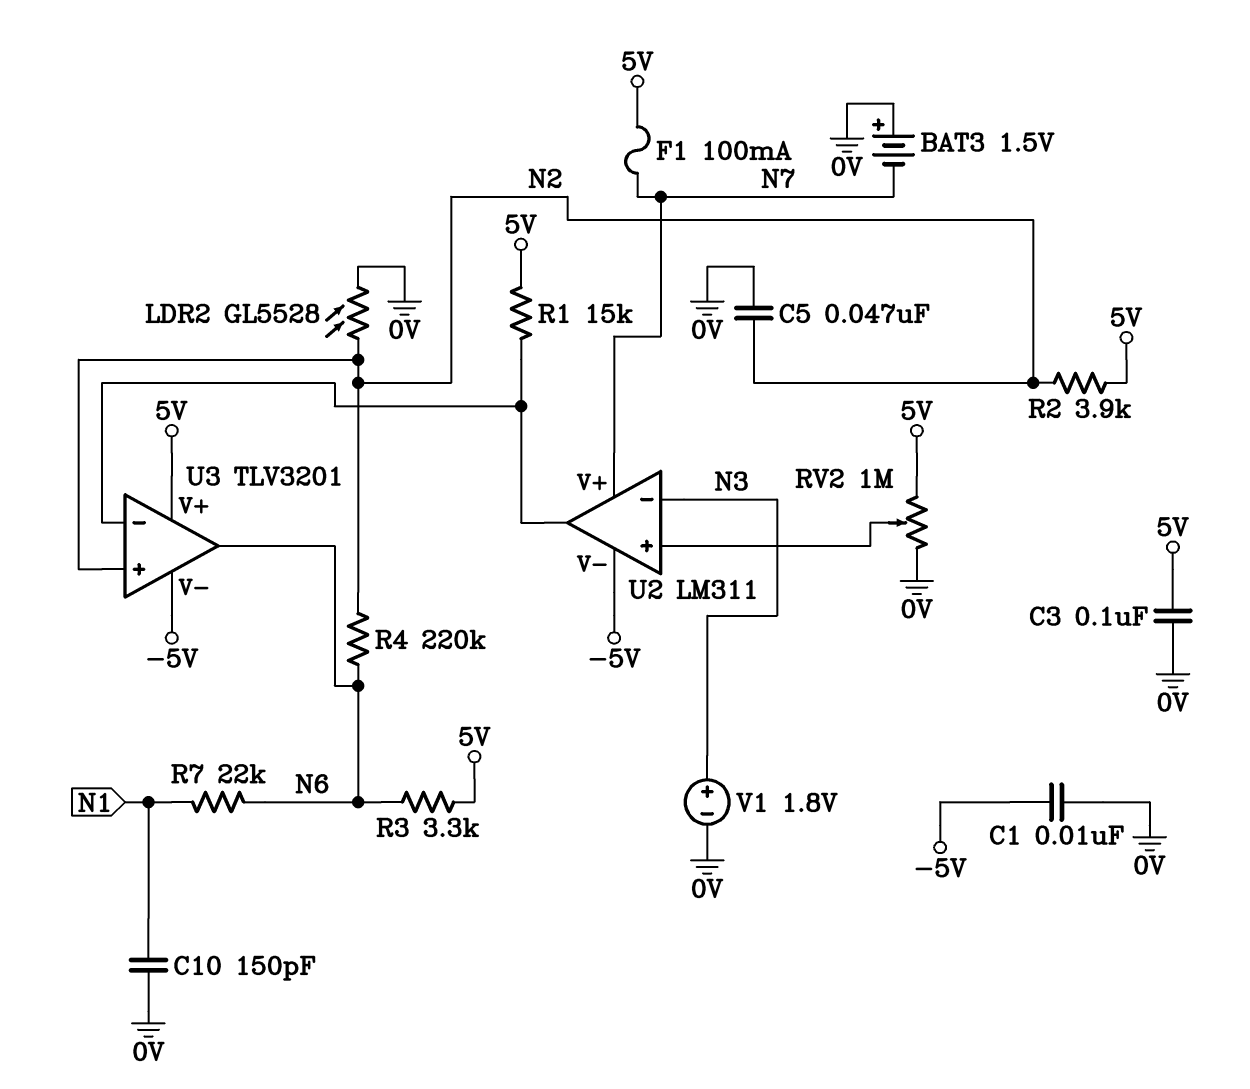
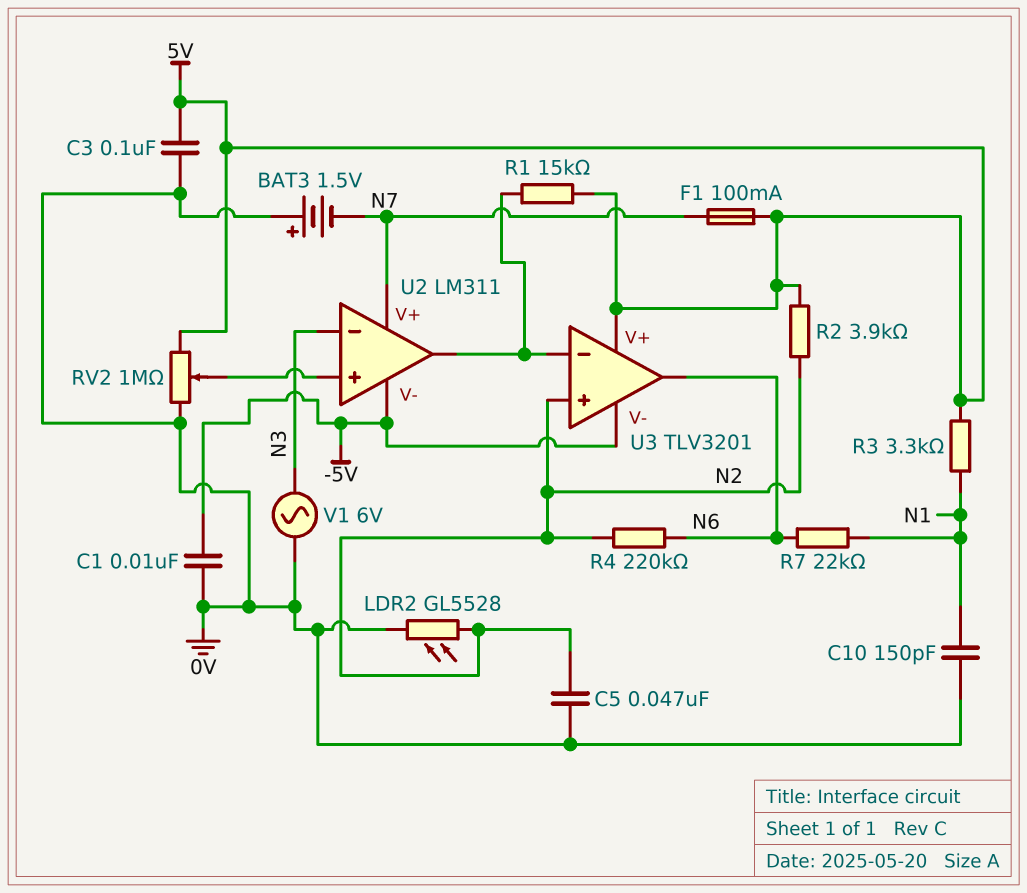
R3: 3.3k (5V, N6) -> 3.3k (5V, N1)
V1: 1.8V (plus N3, minus 0V) -> AC 6V (0V, N3)

